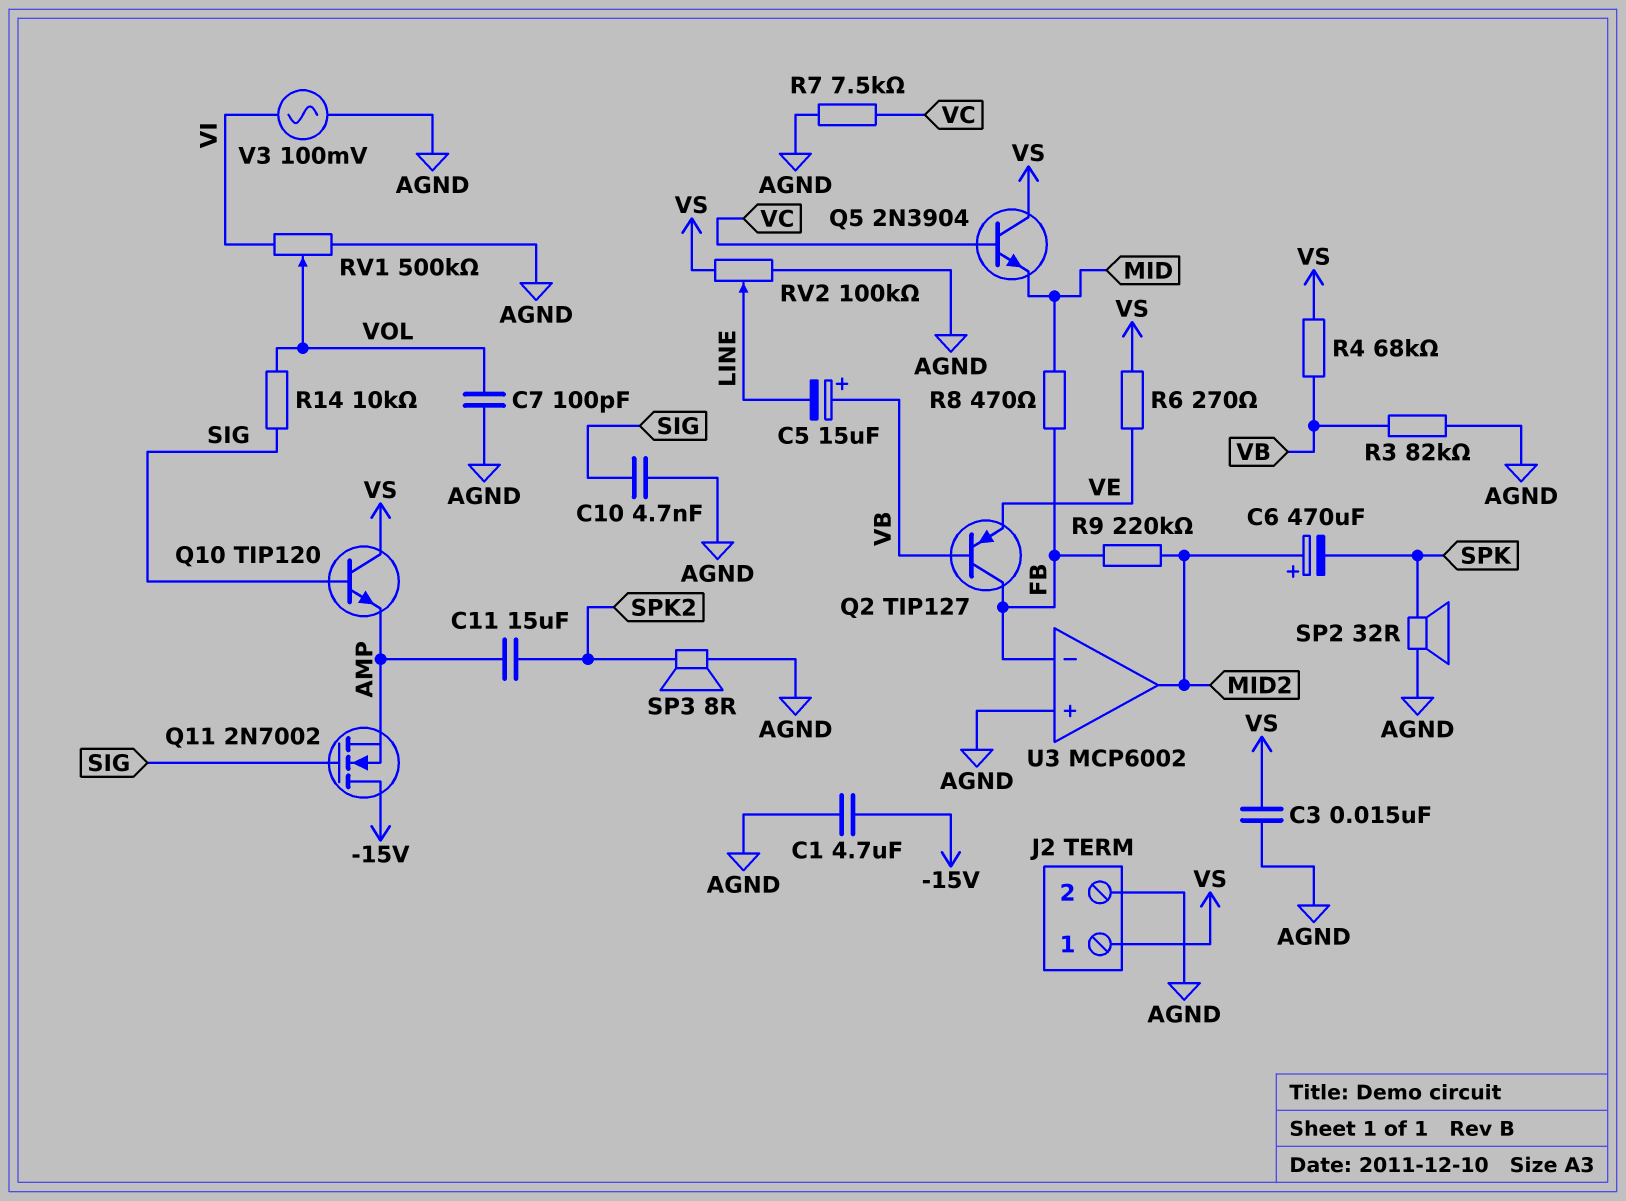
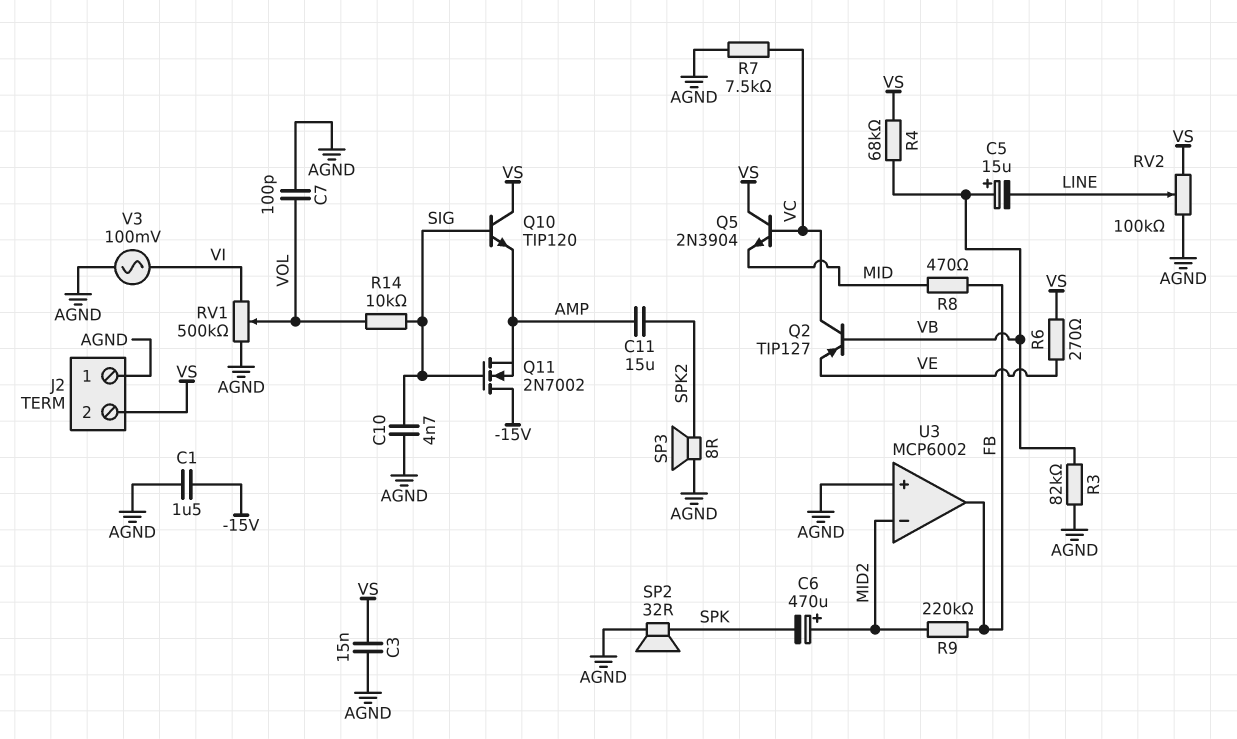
C1: 4.7uF (-15V, AGND) -> 1.5uF (-15V, AGND)
J2 pin 1: VS -> AGND
J2 pin 2: AGND -> VS
Q2: PNP TIP127 (B VB, C FB, E VE) -> PNP TIP127 (B VB, C VC, E VE)
U3 pin in-: FB -> MID2
U3 pin out: MID2 -> FB

